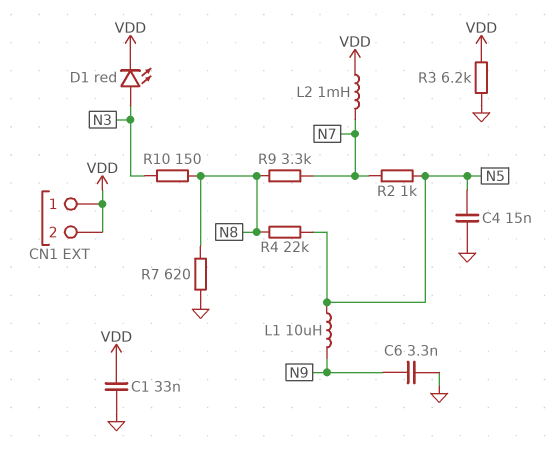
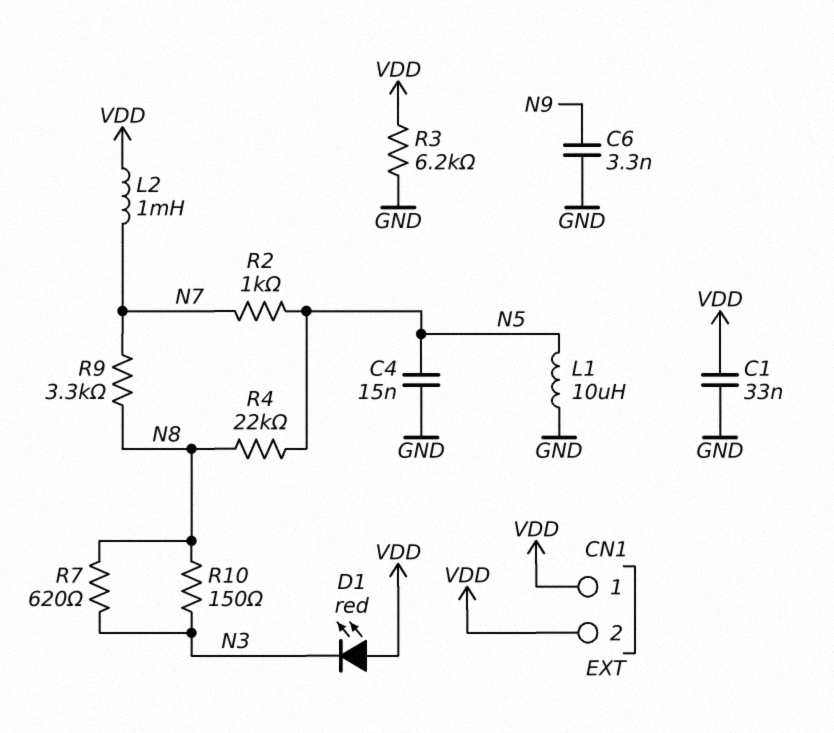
D1: LED red (A N3, K VDD) -> LED red (A VDD, K N3)
L1: 10uH (N5, N9) -> 10uH (GND, N5)
R7: 620 (GND, N8) -> 620 (N3, N8)

